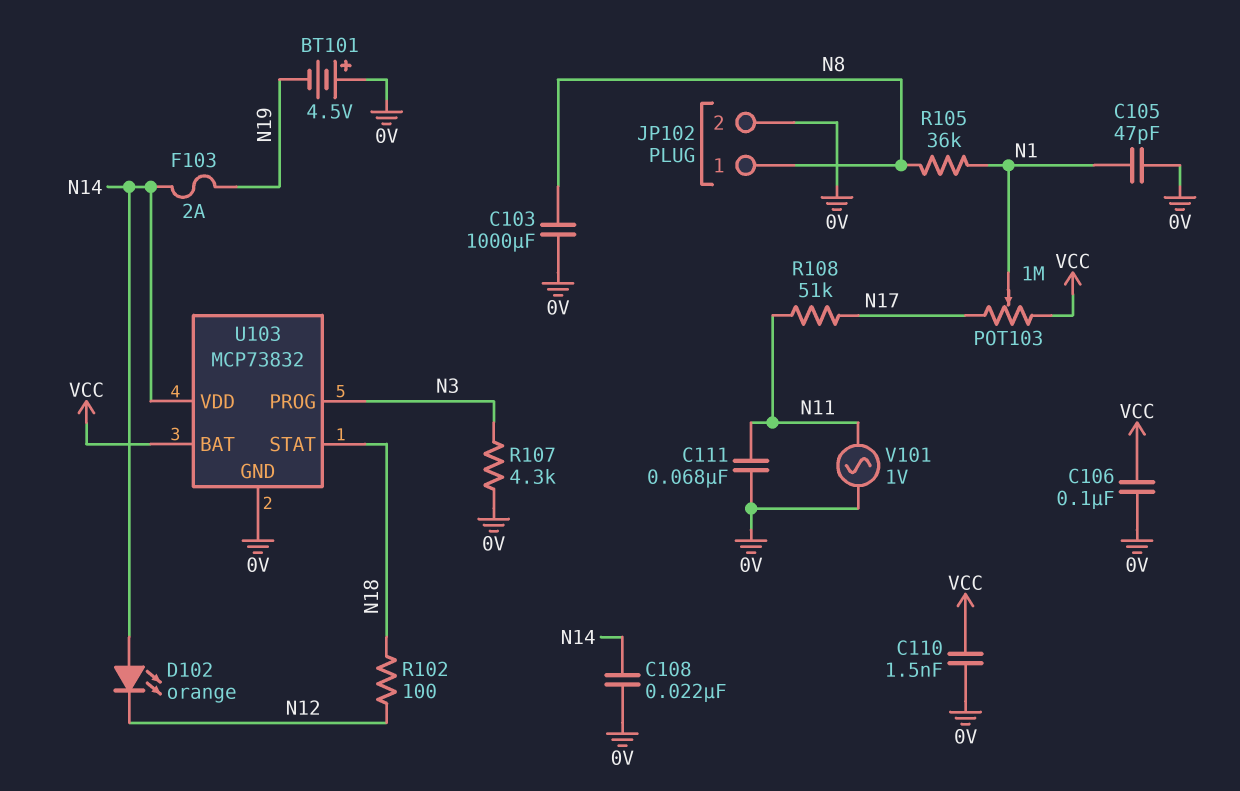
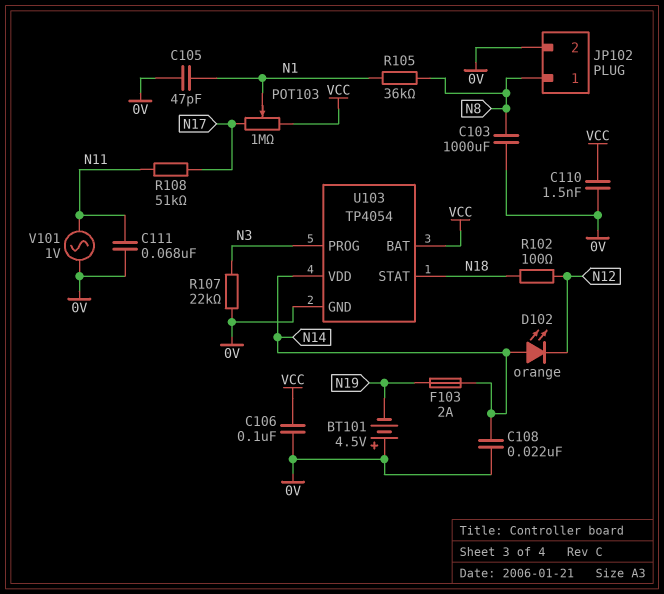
R107: 4.3k (0V, N3) -> 22k (0V, N3)
U103: MCP73832 -> TP4054

